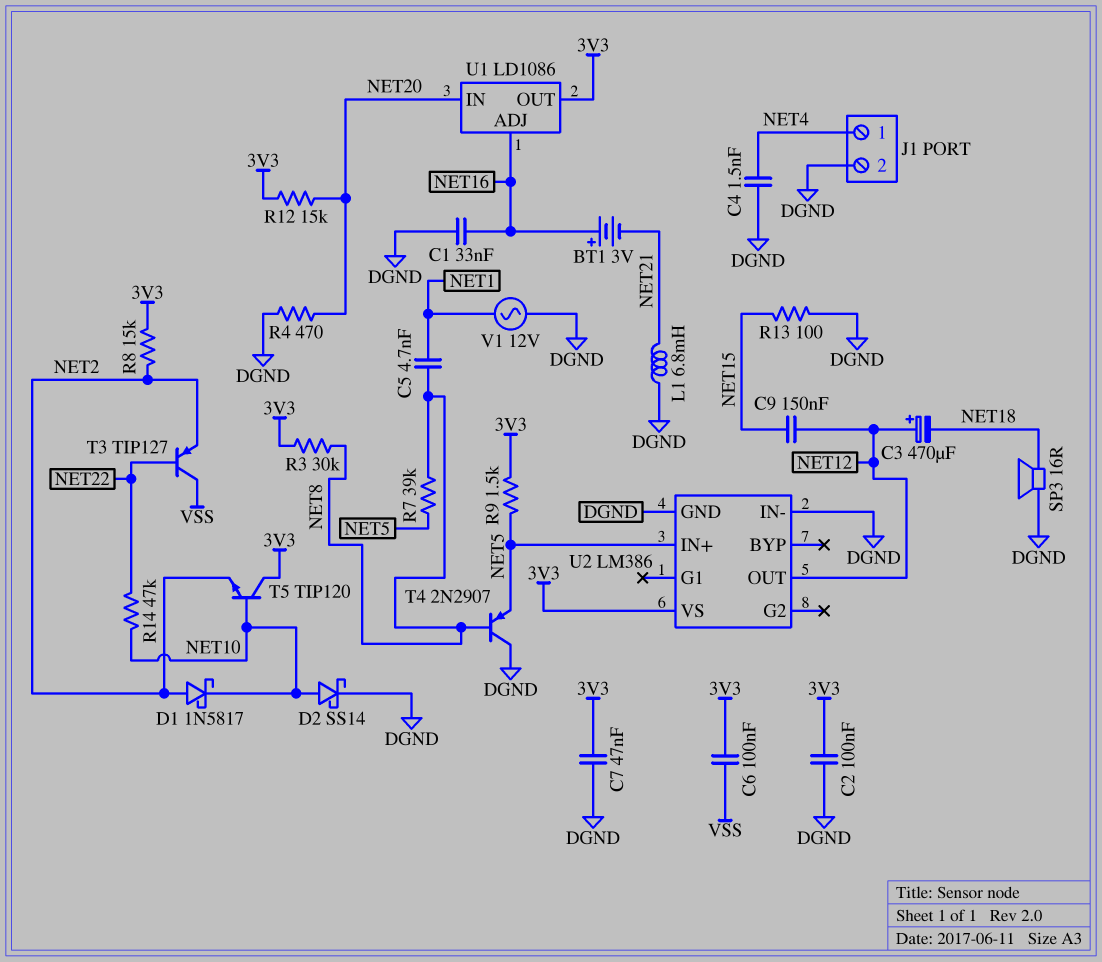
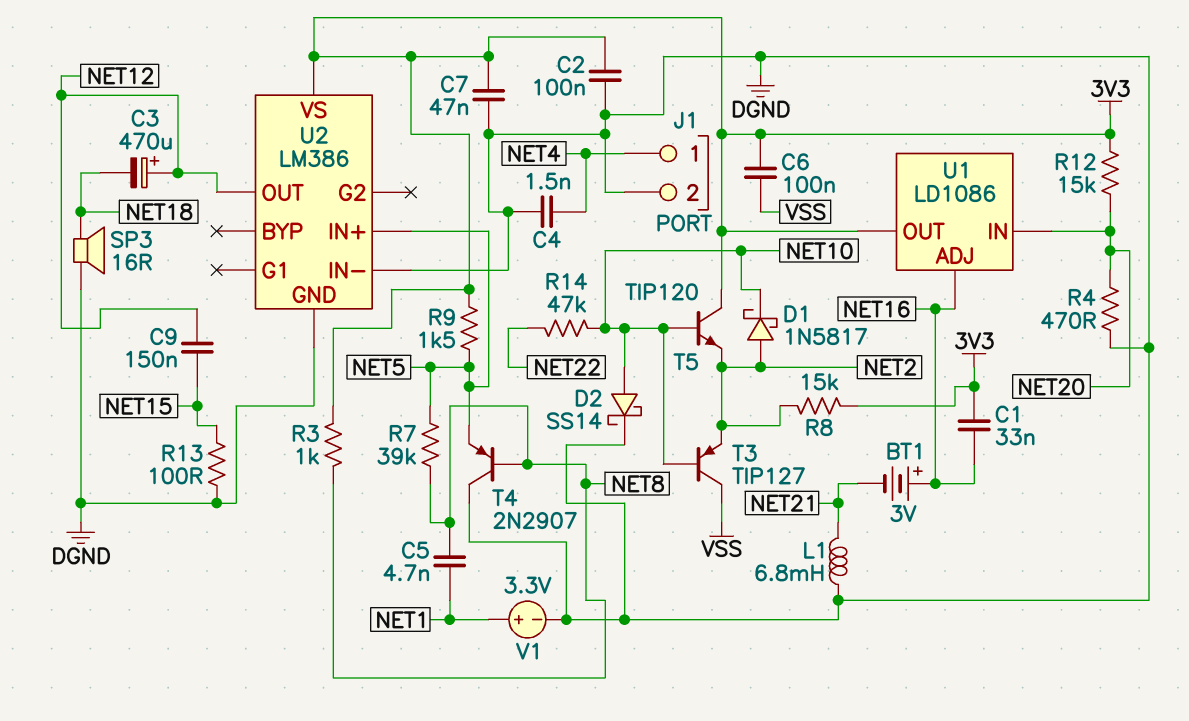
C1: 33nF (DGND, NET16) -> 33nF (3V3, NET16)
R3: 30k (3V3, NET8) -> 1k (3V3, NET8)
T3: PNP TIP127 (B NET22, C VSS, E NET2) -> PNP TIP127 (B NET10, C VSS, E NET2)
V1: AC 12V (DGND, NET1) -> 3.3V (plus NET1, minus DGND)

